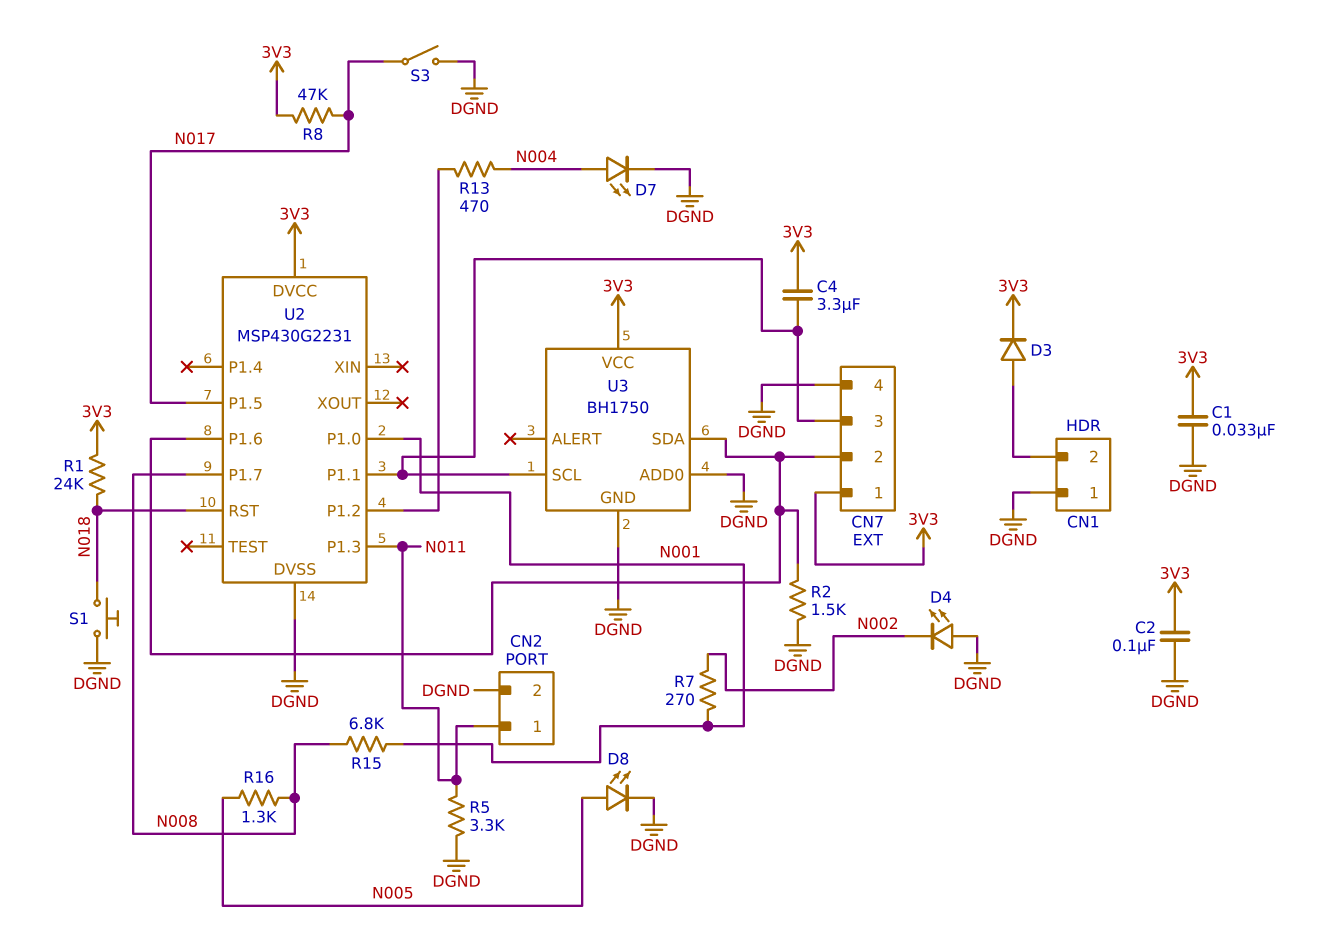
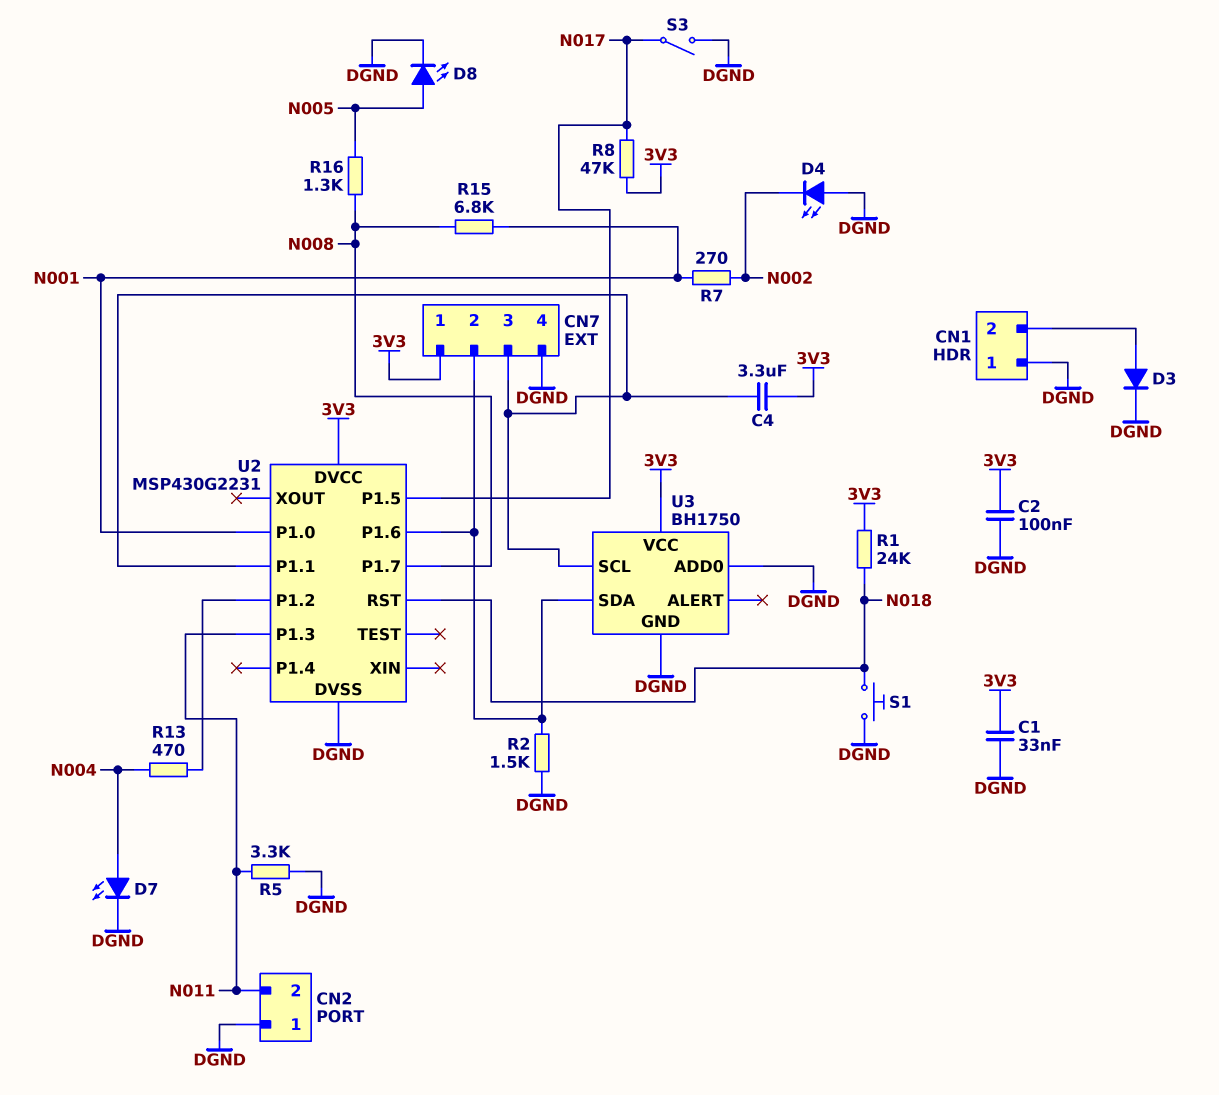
CN2 pin 1: N011 -> DGND
CN2 pin 2: DGND -> N011
D3: diode (A CN1/2, K 3V3) -> diode (A CN1/2, K DGND)

